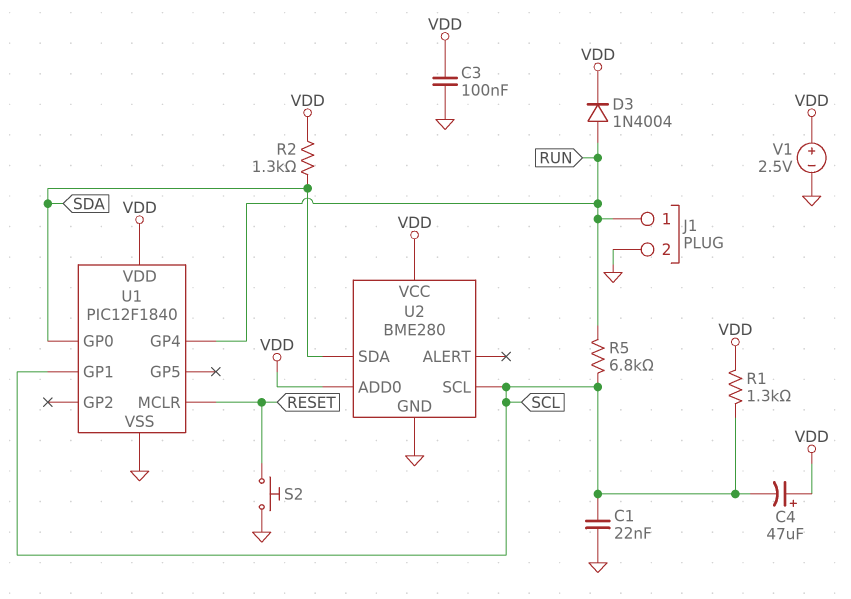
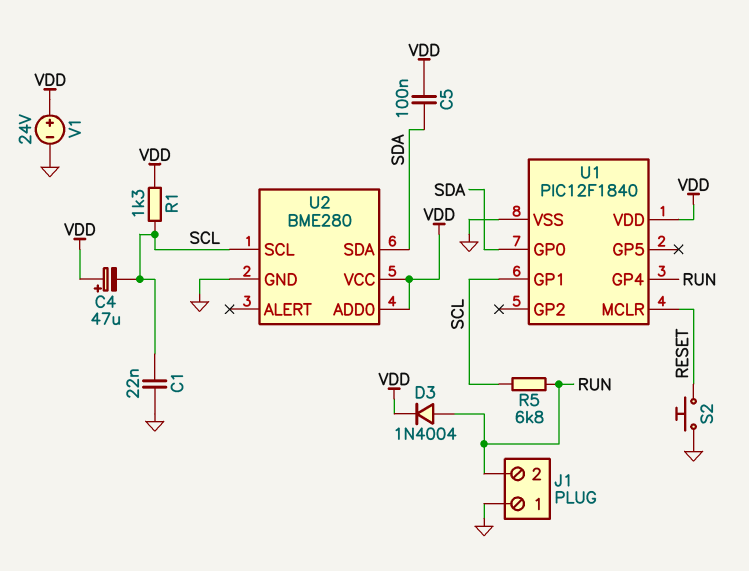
C3: 100nF (GND, VDD) -> none
C5: none -> 100nF (SDA, VDD)
J1 pin 1: RUN -> GND
J1 pin 2: GND -> RUN
R2: 1.3k (SDA, VDD) -> none
V1: 2.5V (plus VDD, minus GND) -> 24V (plus VDD, minus GND)

